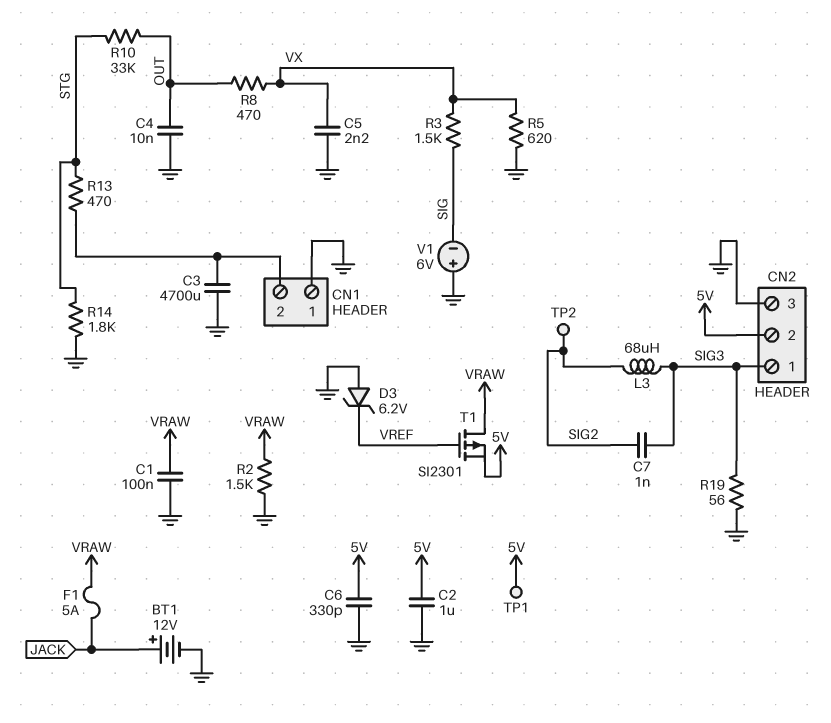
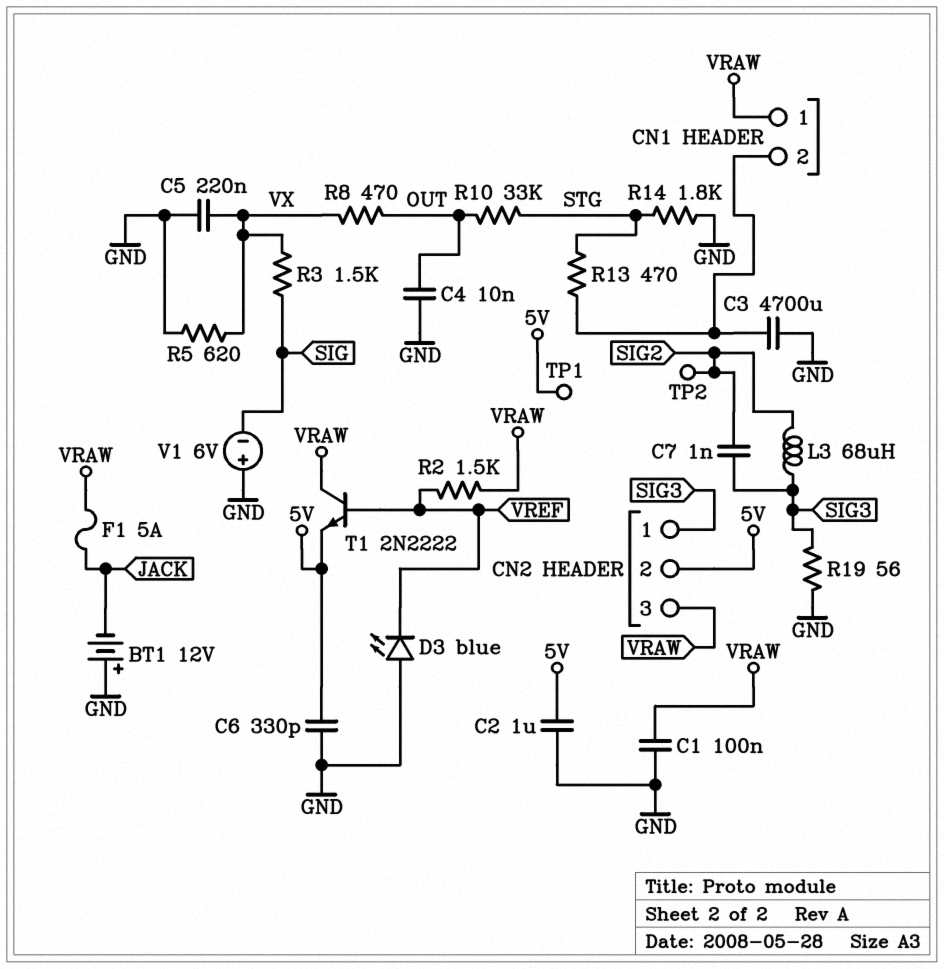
BT1: 12V (plus JACK, minus GND) -> 12V (plus GND, minus JACK)
C5: 2.2nF (GND, VX) -> 220nF (GND, VX)
CN1 pin 1: GND -> VRAW
CN2 pin 3: GND -> VRAW
D3: zener 6.2V (A GND, K VREF) -> LED blue (A GND, K VREF)
R2: 1.5k (GND, VRAW) -> 1.5k (VRAW, VREF)
T1: PMOS SI2301 (G VREF, D VRAW, S 5V) -> NPN 2N2222 (B VREF, C VRAW, E 5V)

